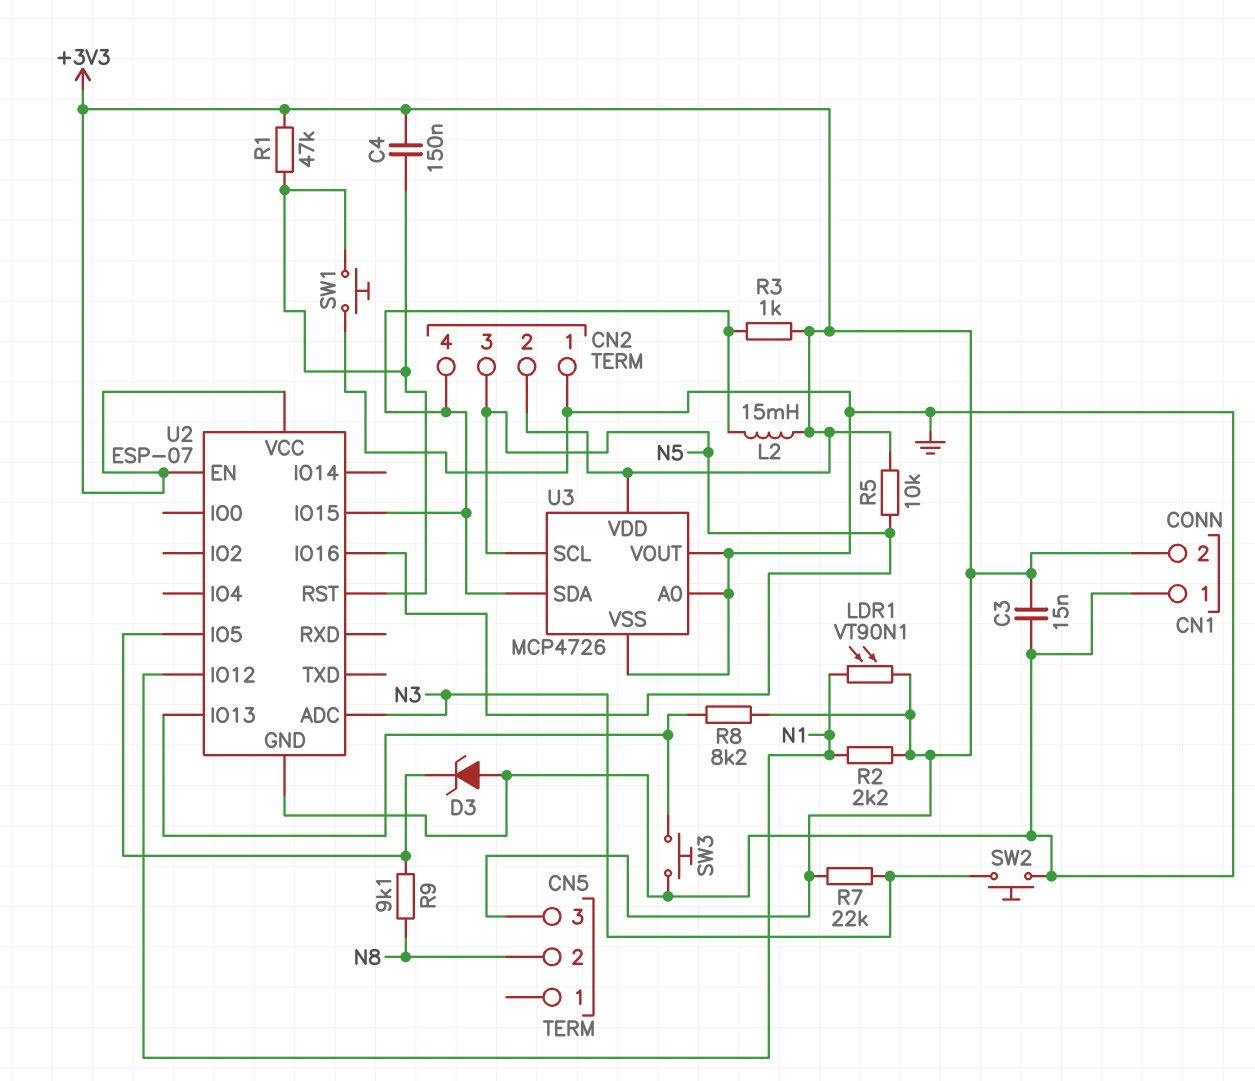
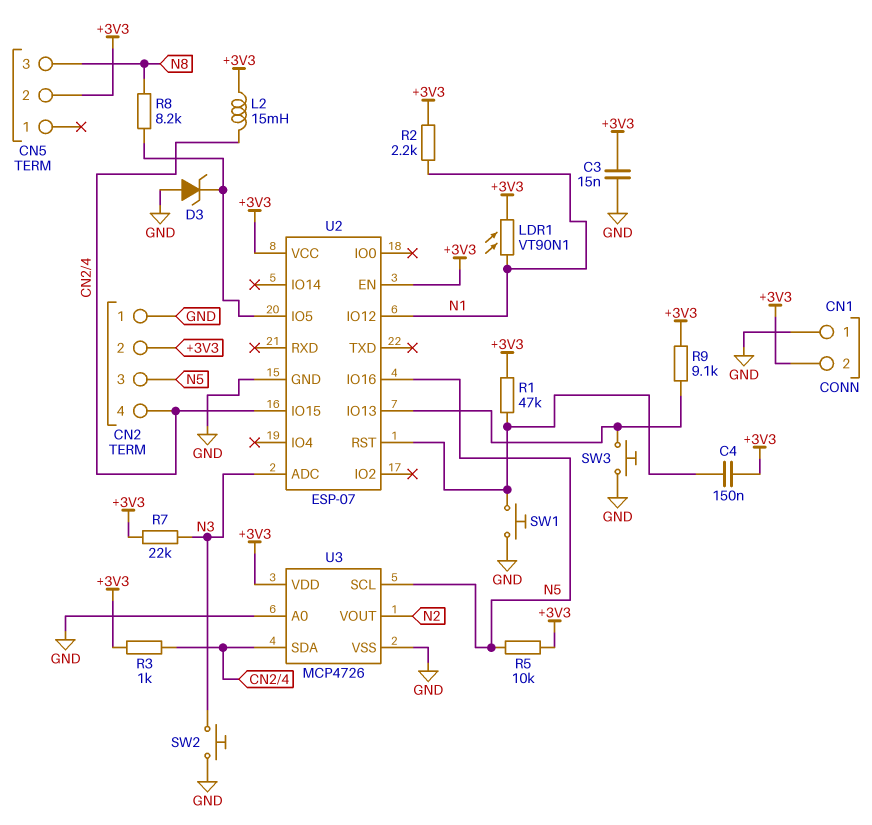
CN5 pin 2: N8 -> +3V3
CN5 pin 3: +3V3 -> N8
R8: 8.2k (+3V3, U2/IO13) -> 8.2k (N8, U2/IO5)
R9: 9.1k (N8, U2/IO5) -> 9.1k (+3V3, U2/IO13)
U3 pin VOUT: GND -> N2

